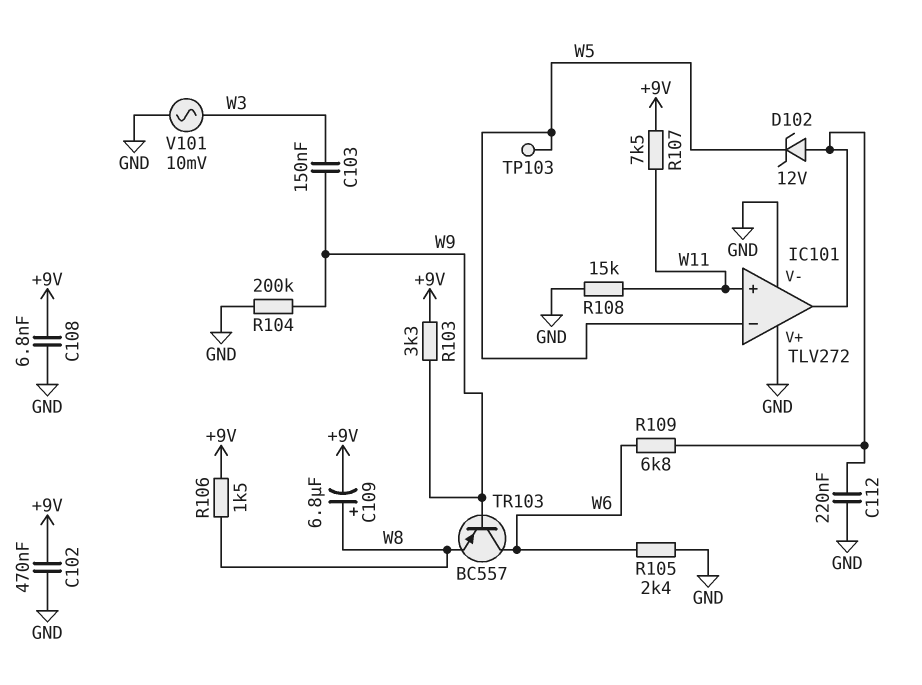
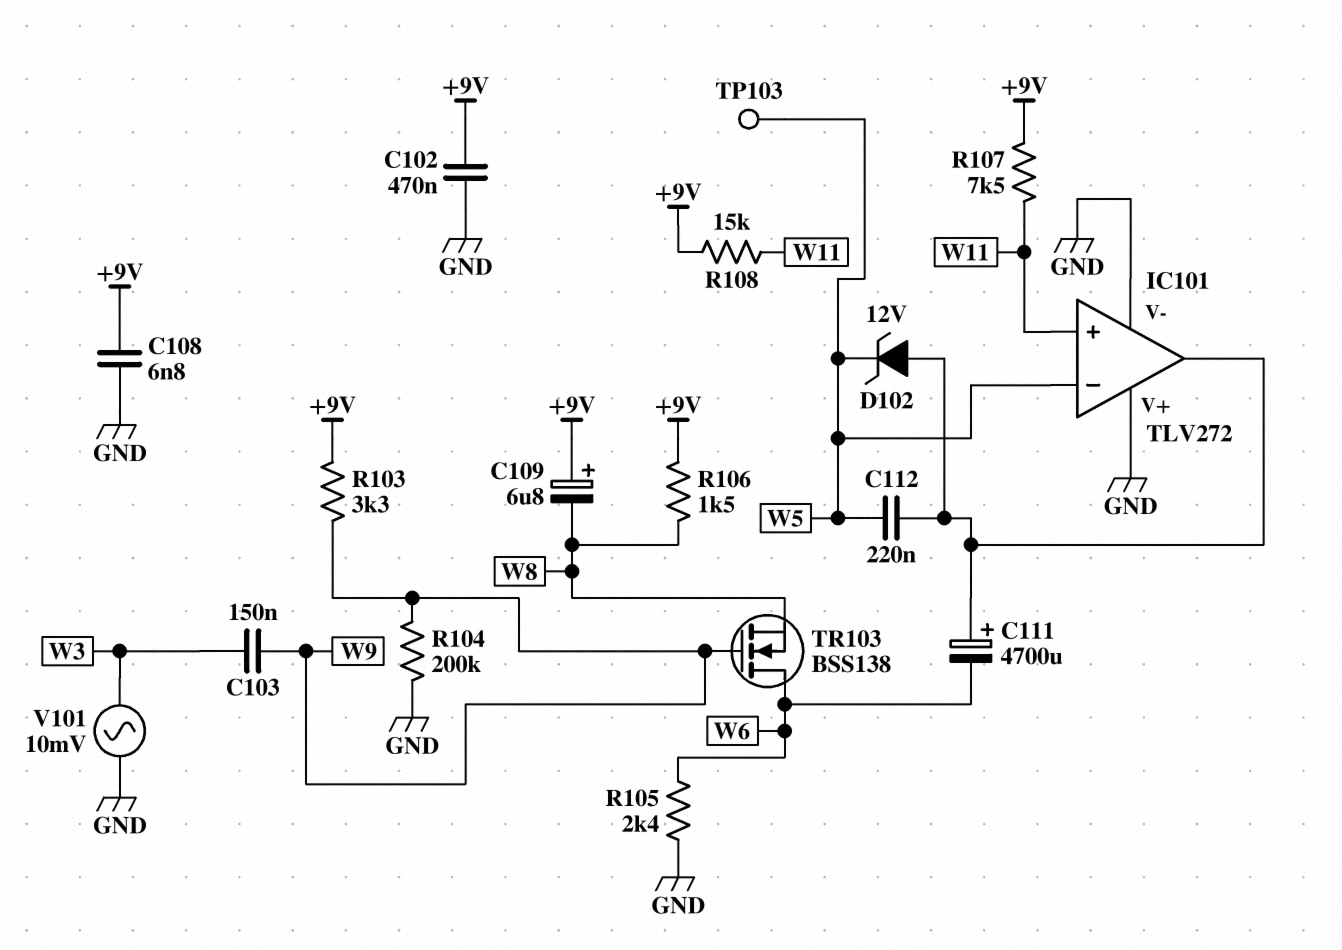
C109: 6.8uF (plus W8, minus +9V) -> 6.8uF (plus +9V, minus W8)
C111: none -> 4700uF (plus IC101/out, minus W6)
C112: 220nF (GND, IC101/out) -> 220nF (IC101/out, W5)
R108: 15k (GND, W11) -> 15k (+9V, W11)
R109: 6.8k (IC101/out, W6) -> none
TR103: PNP BC557 (B W9, C W6, E W8) -> NMOS BSS138 (G W9, D W6, S W8)

